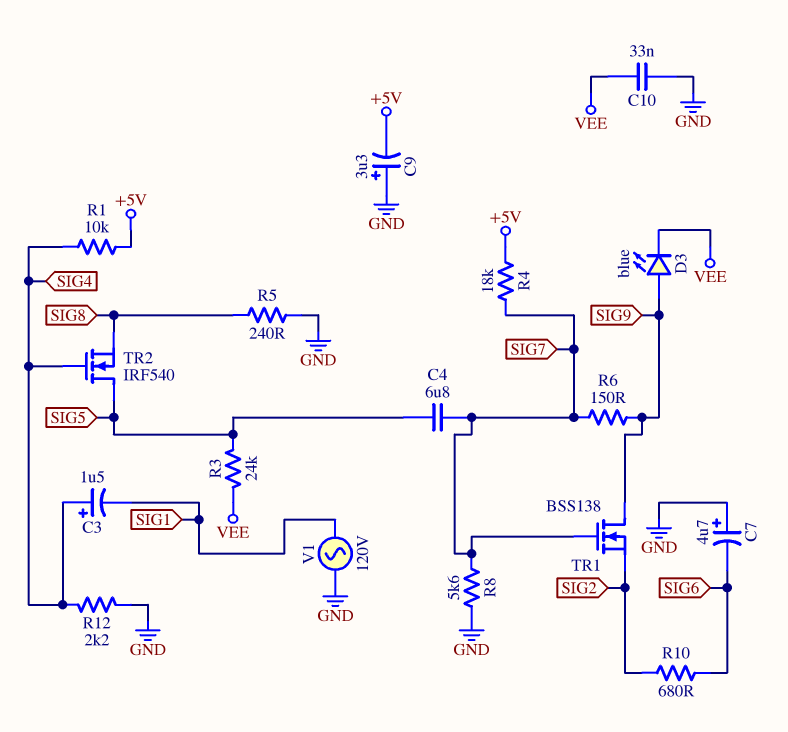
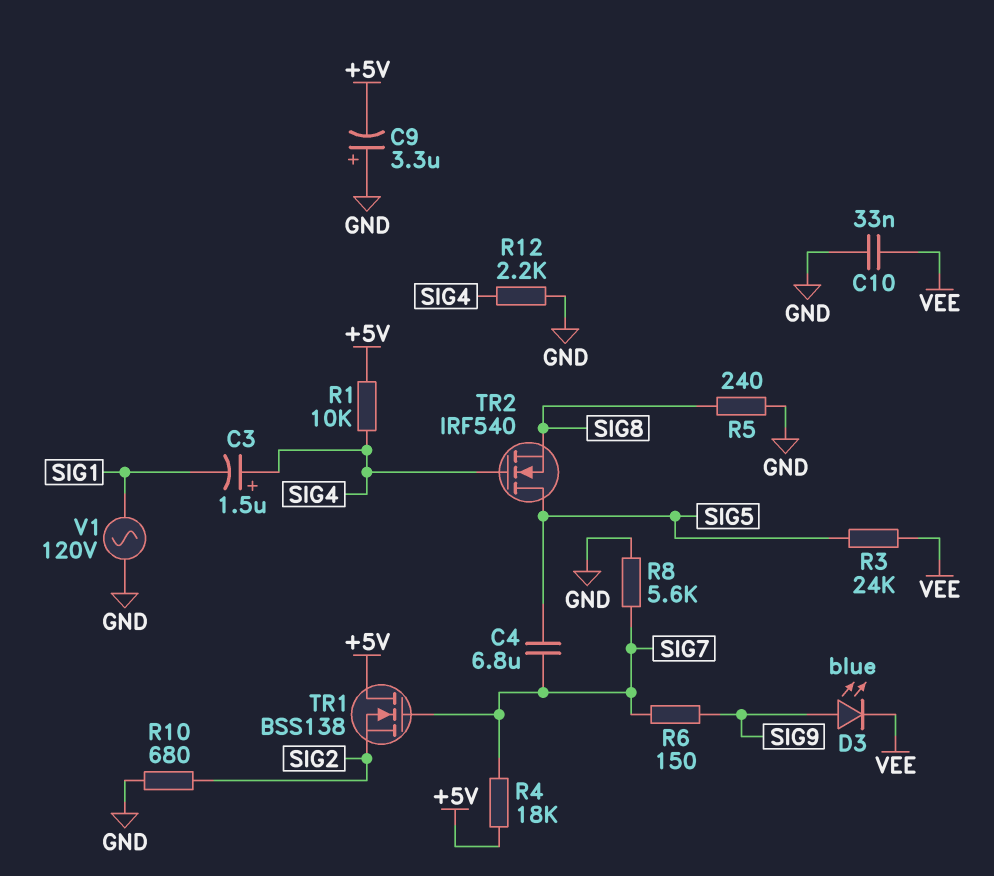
C7: 4.7uF (plus GND, minus SIG6) -> none
R10: 680 (SIG2, SIG6) -> 680 (GND, SIG2)
TR1: NMOS BSS138 (G SIG7, D SIG9, S SIG2) -> NMOS BSS138 (G SIG7, D +5V, S SIG2)

